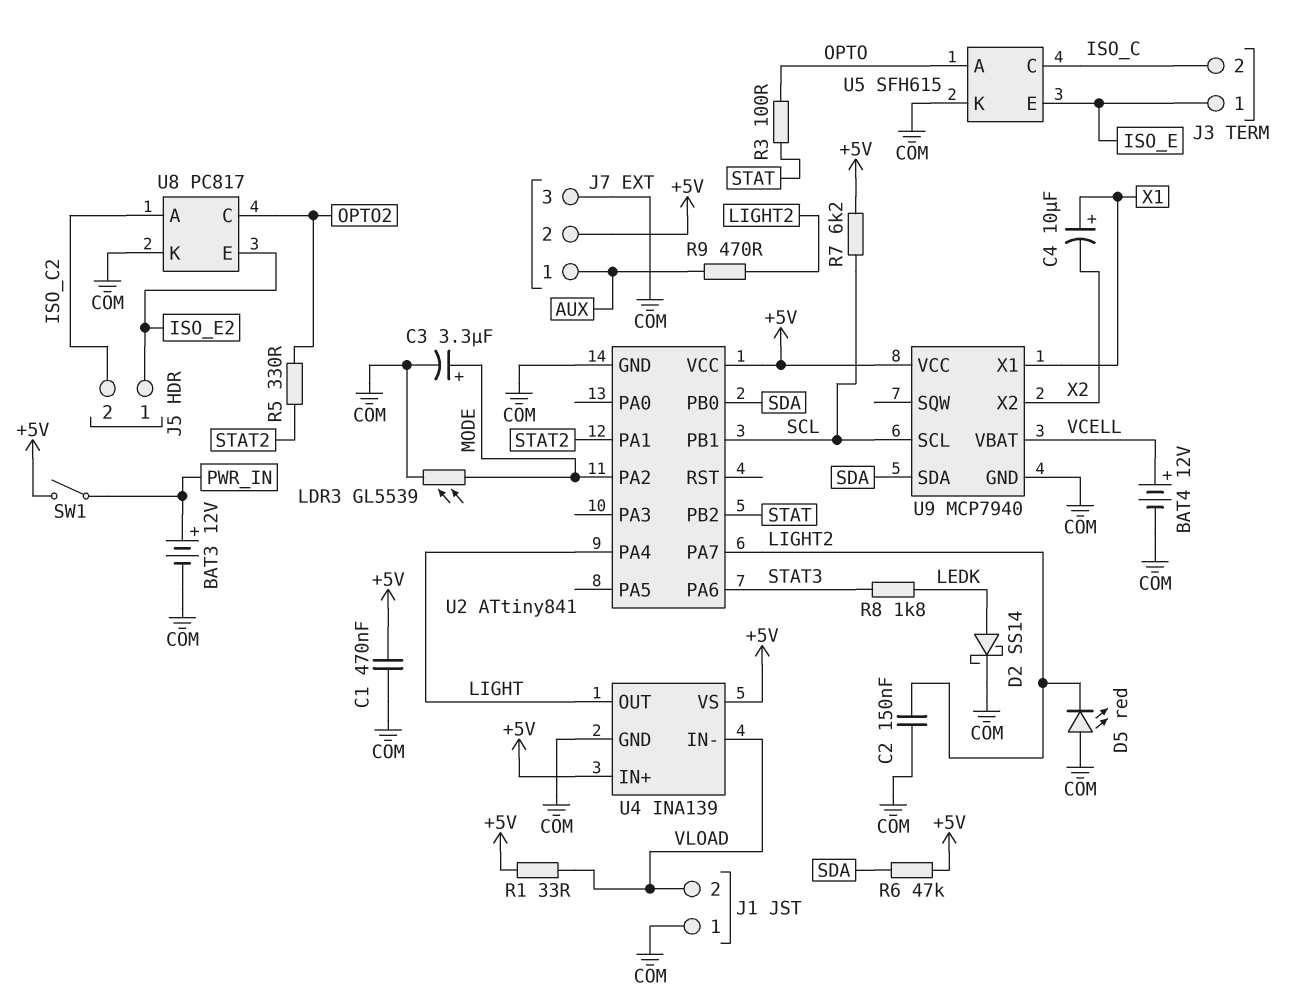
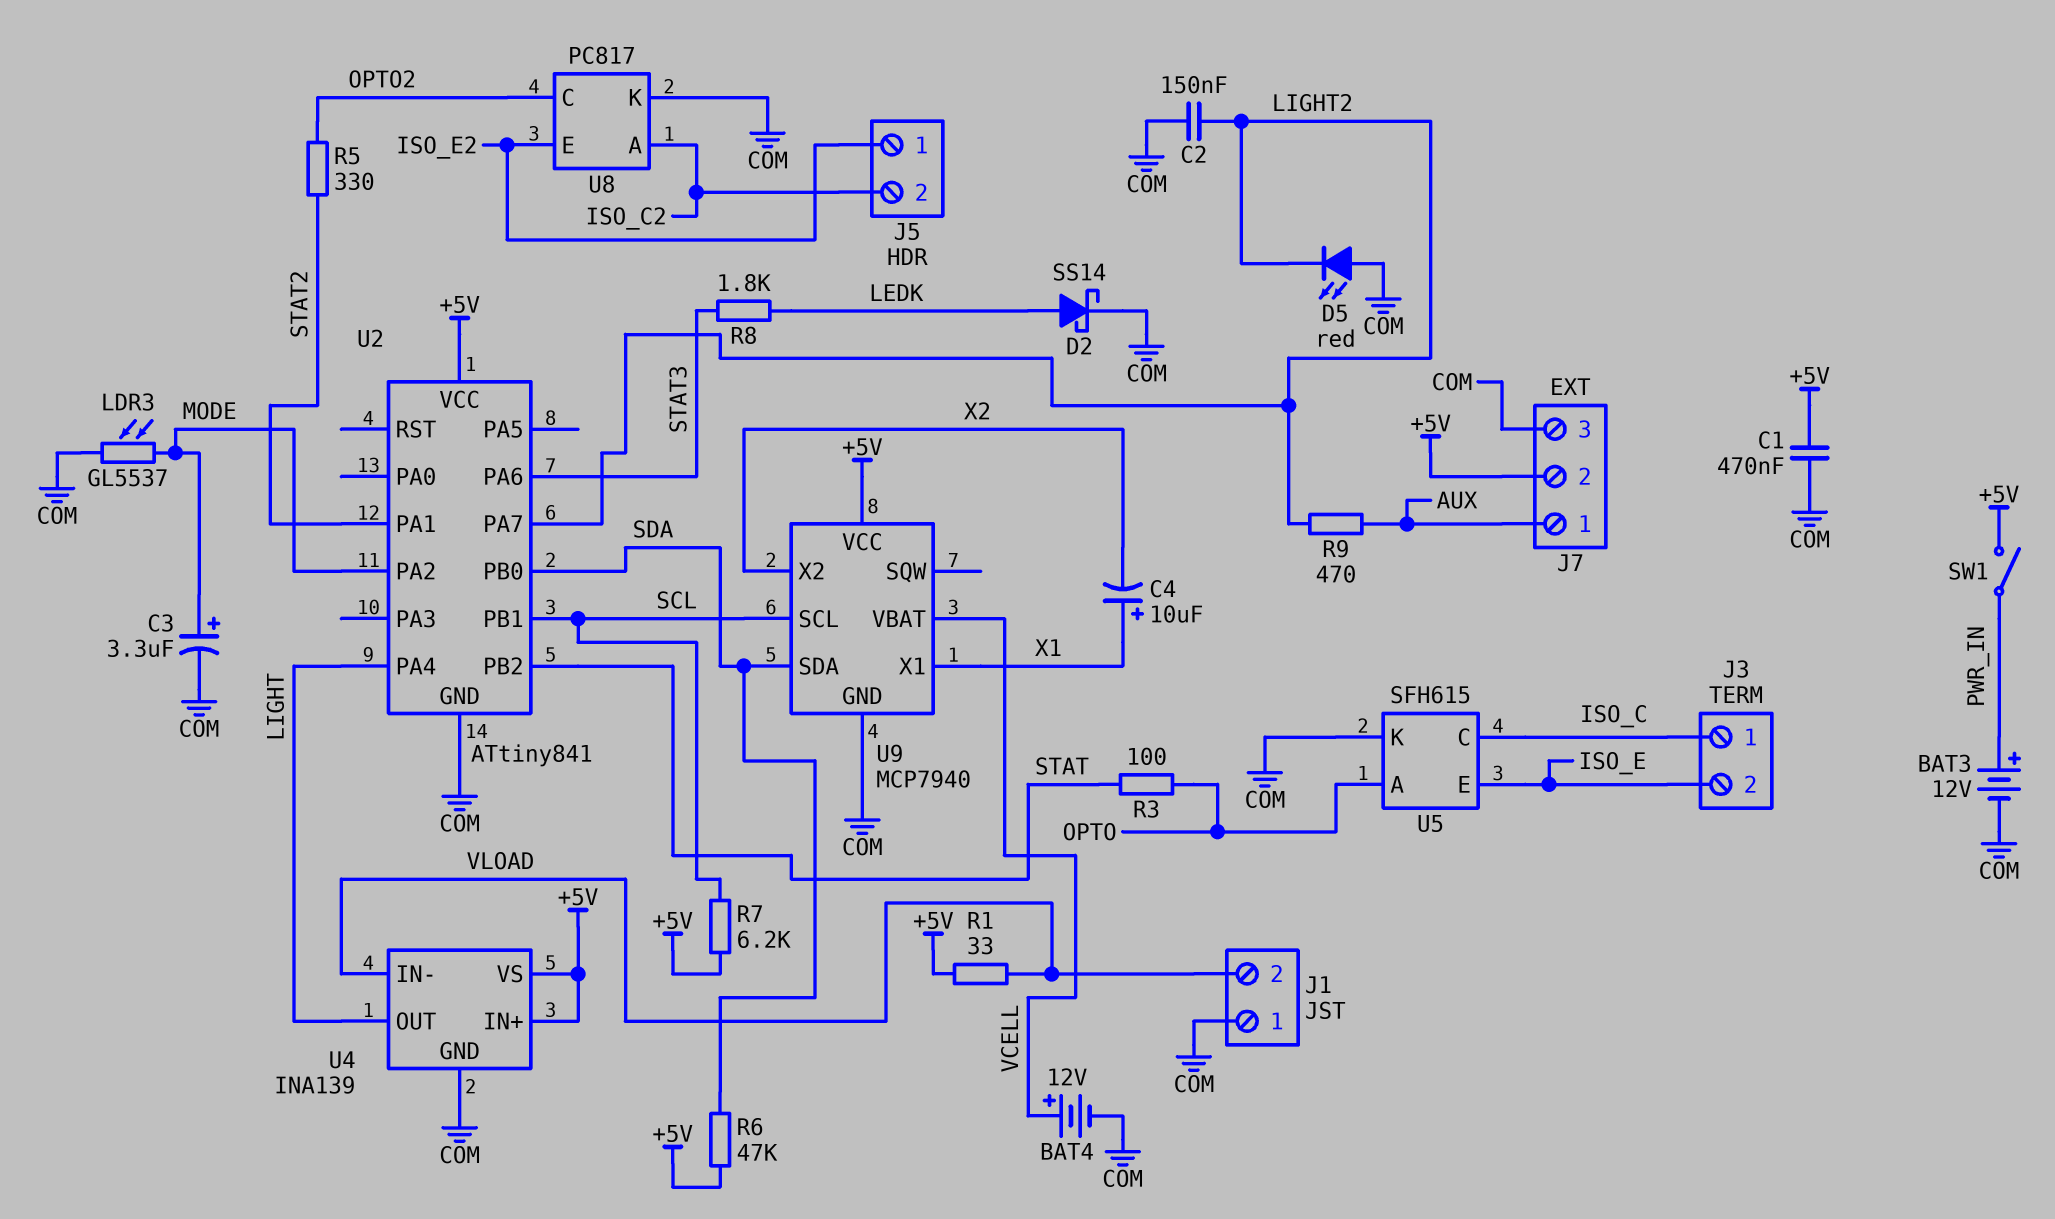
J3 pin 1: ISO_E -> ISO_C
J3 pin 2: ISO_C -> ISO_E
LDR3: GL5539 (COM, MODE) -> GL5537 (COM, MODE)

